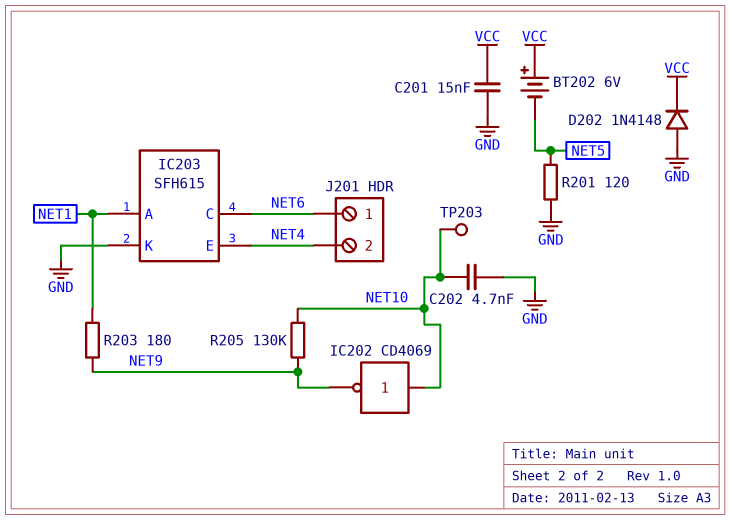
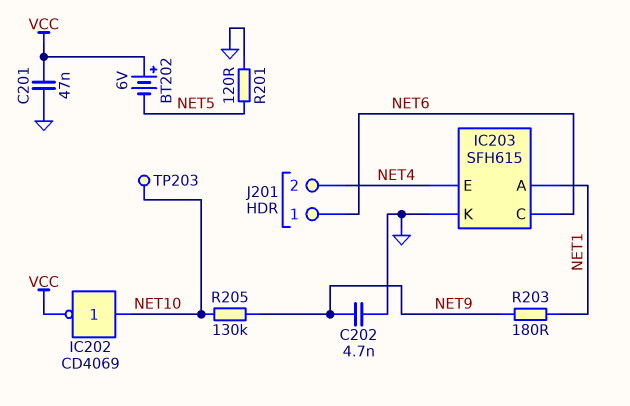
C201: 15nF (GND, VCC) -> 47nF (GND, VCC)
C202: 4.7nF (GND, NET10) -> 4.7nF (GND, NET9)
D202: diode 1N4148 (A GND, K VCC) -> none
IC202: NOT CD4069 (in NET10, out NET9) -> NOT CD4069 (in NET10, out VCC)

